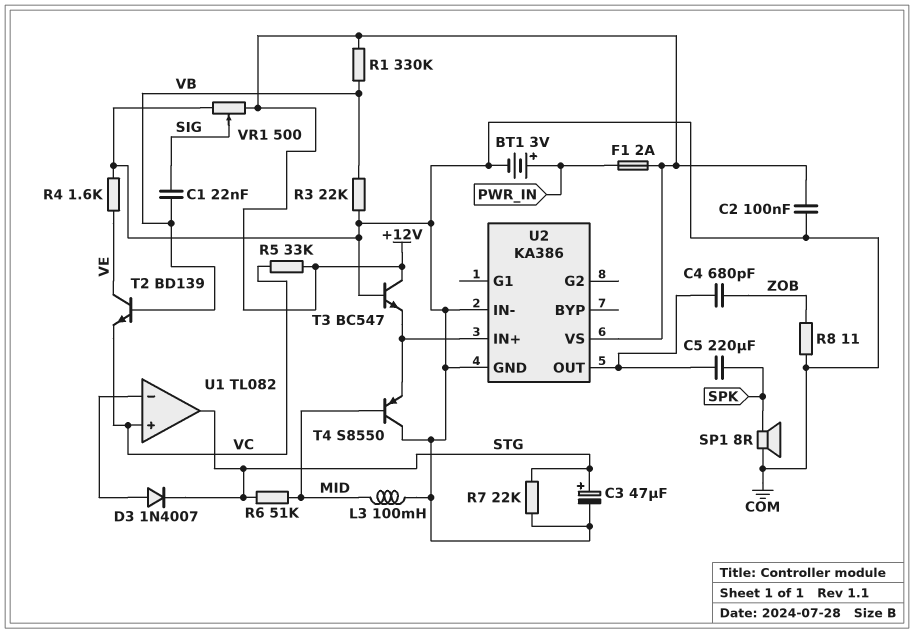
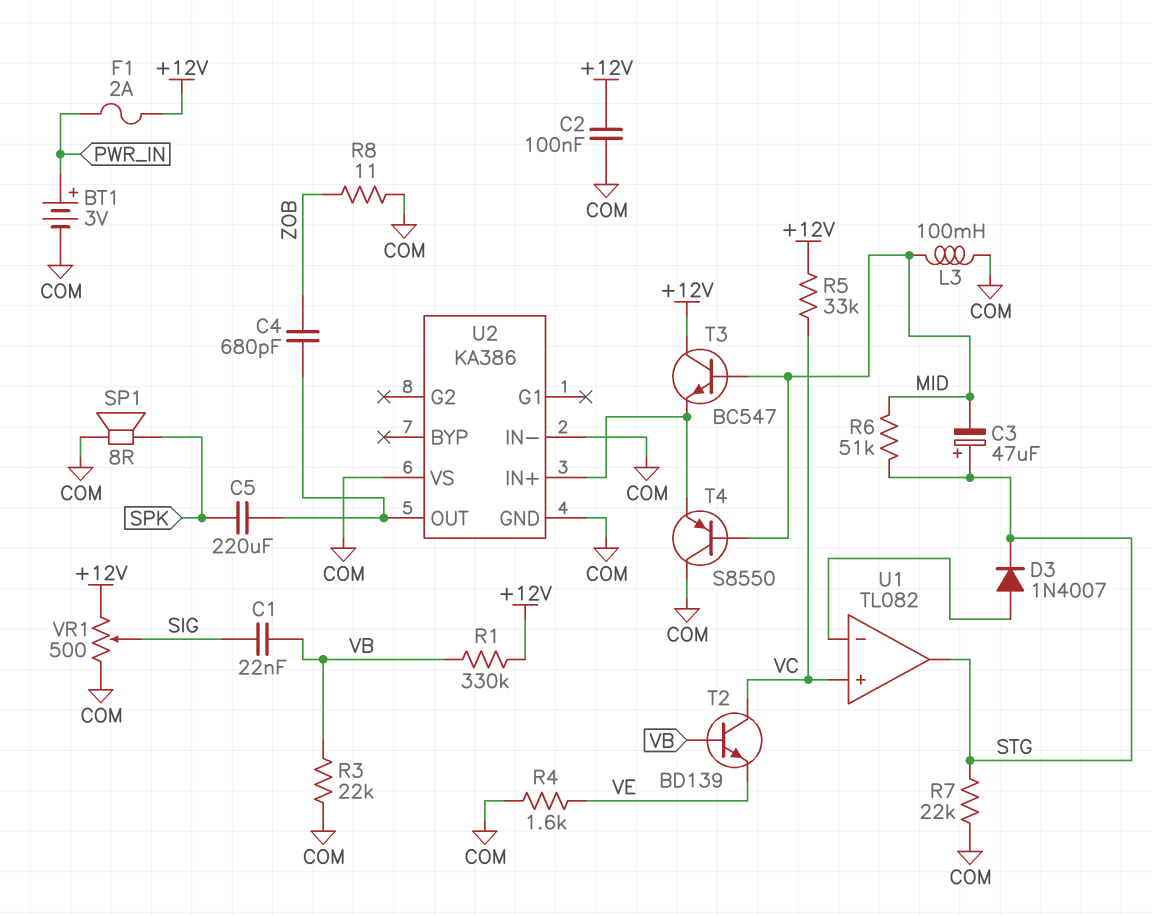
C3: 47uF (plus STG, minus COM) -> 47uF (plus STG, minus MID)
T2: NPN BD139 (B VB, C VE, E VC) -> NPN BD139 (B VB, C VC, E VE)
T3: NPN BC547 (B COM, C +12V, E U2/IN+) -> NPN BC547 (B MID, C +12V, E U2/IN+)
U2 pin VS: +12V -> COM

